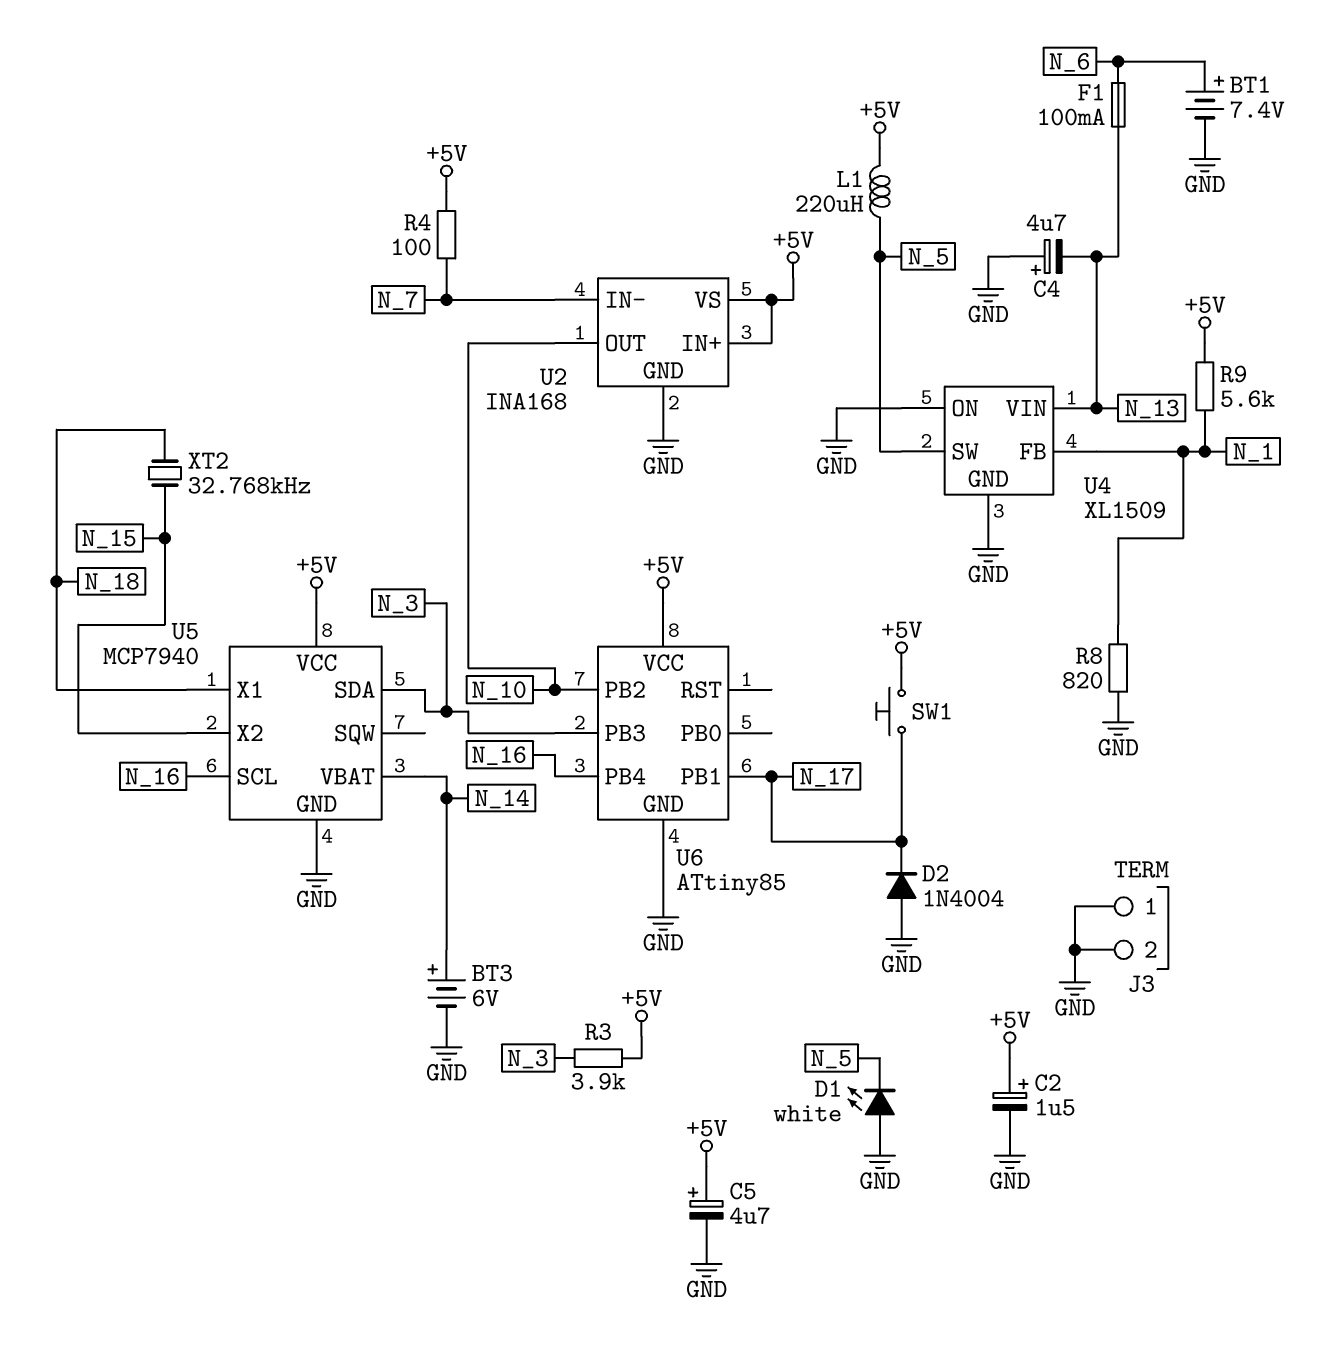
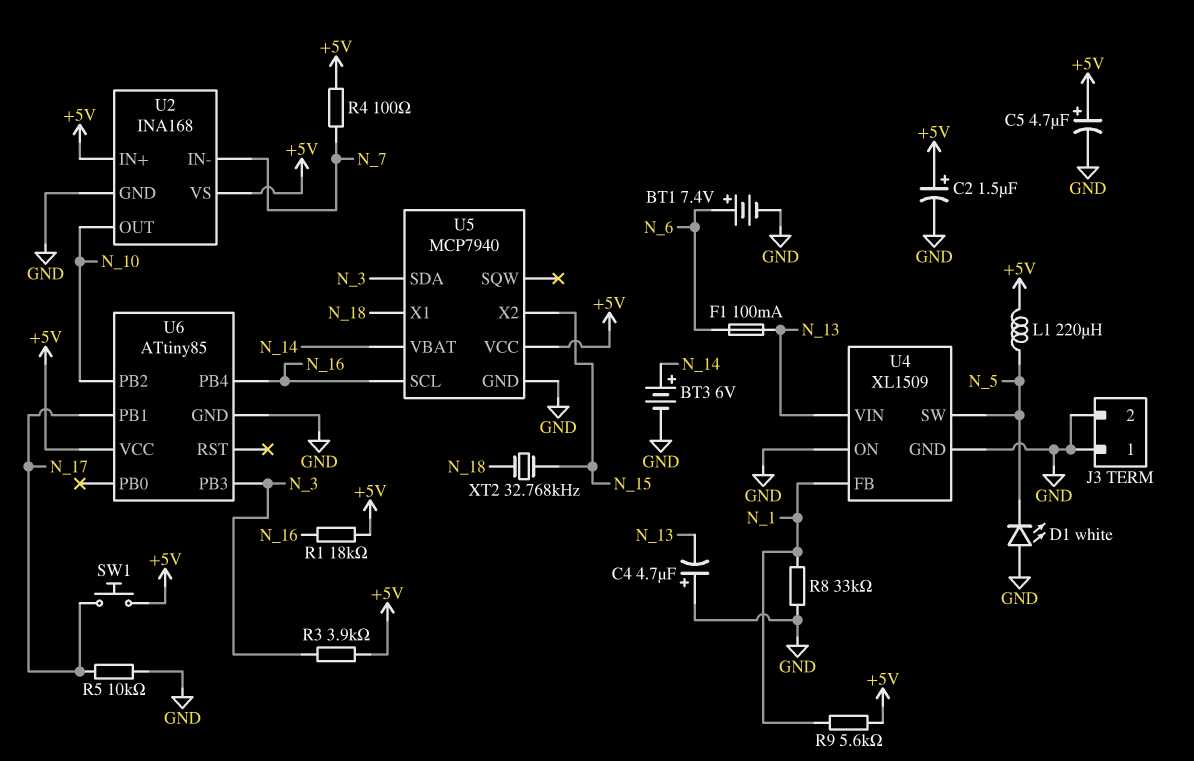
D2: diode 1N4004 (A GND, K N_17) -> none
R1: none -> 18k (+5V, N_16)
R5: none -> 10k (GND, N_17)
R8: 820 (GND, N_1) -> 33k (GND, N_1)

